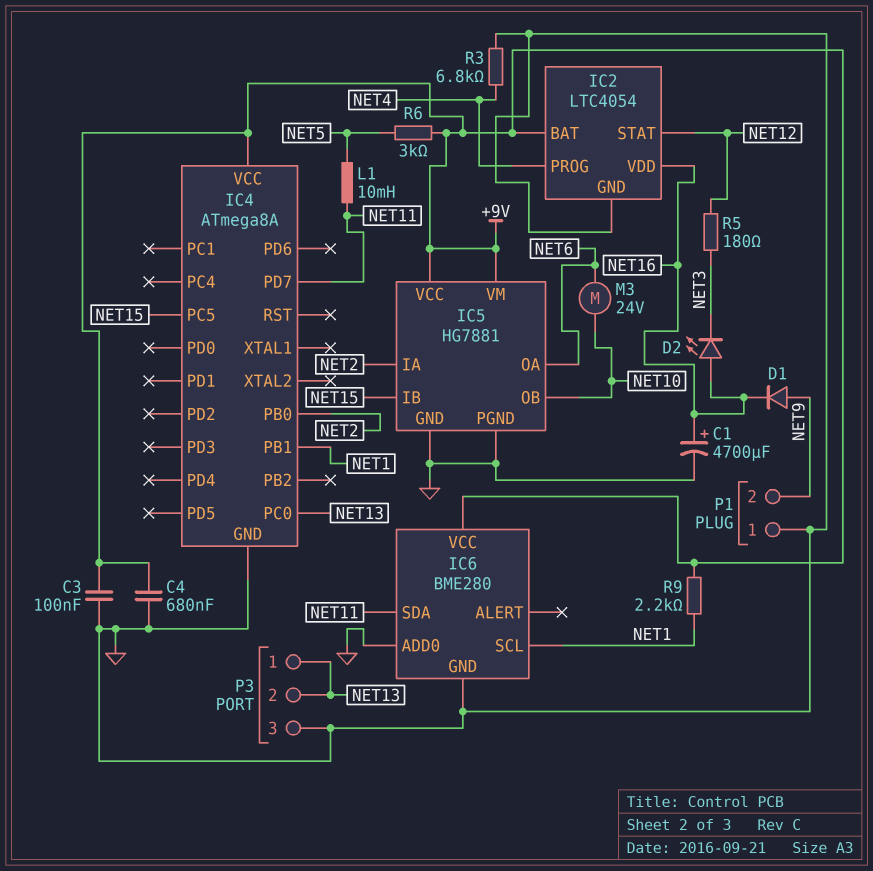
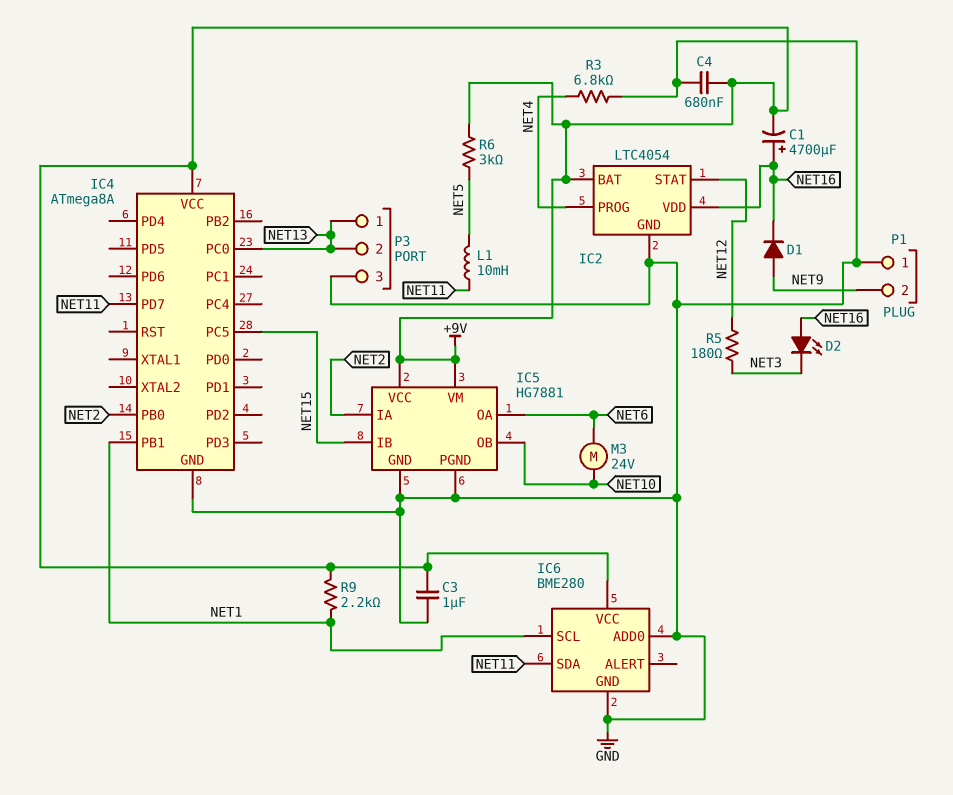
C1: 4700uF (plus NET16, minus GND) -> 4700uF (plus NET16, minus +9V)
C3: 100nF (+9V, GND) -> 1uF (+9V, GND)

